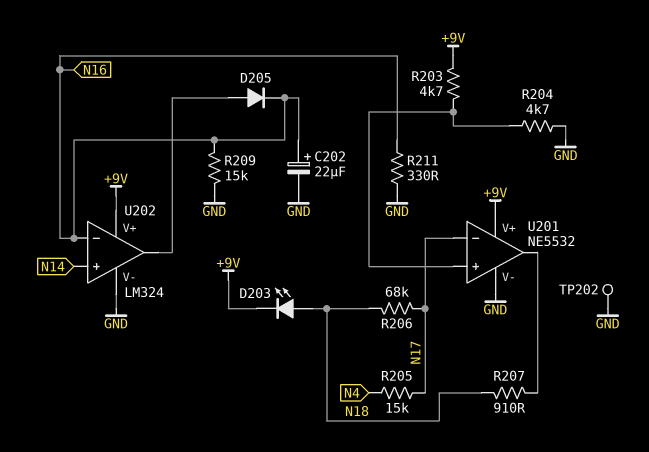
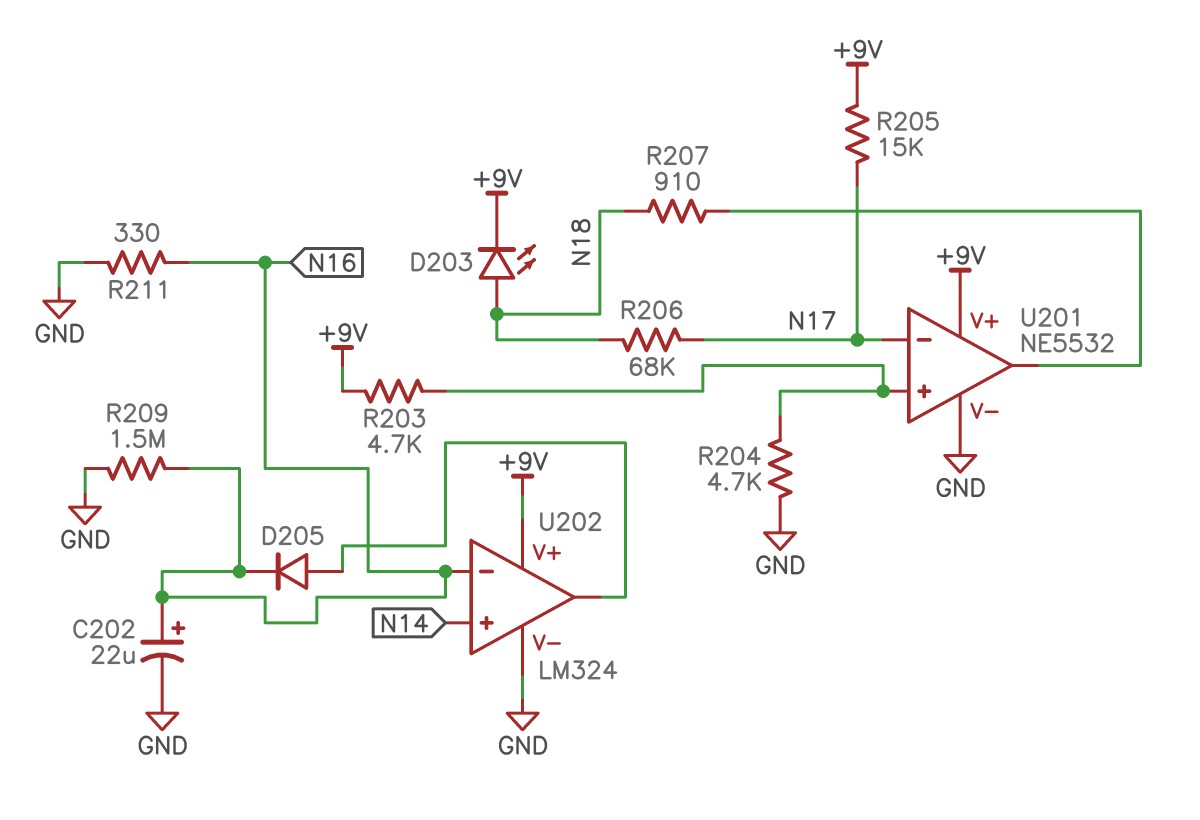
R205: 15k (N4, N17) -> 15k (+9V, N17)
R209: 15k (GND, N16) -> 1.5M (GND, N16)
TP202: test point (GND) -> none

